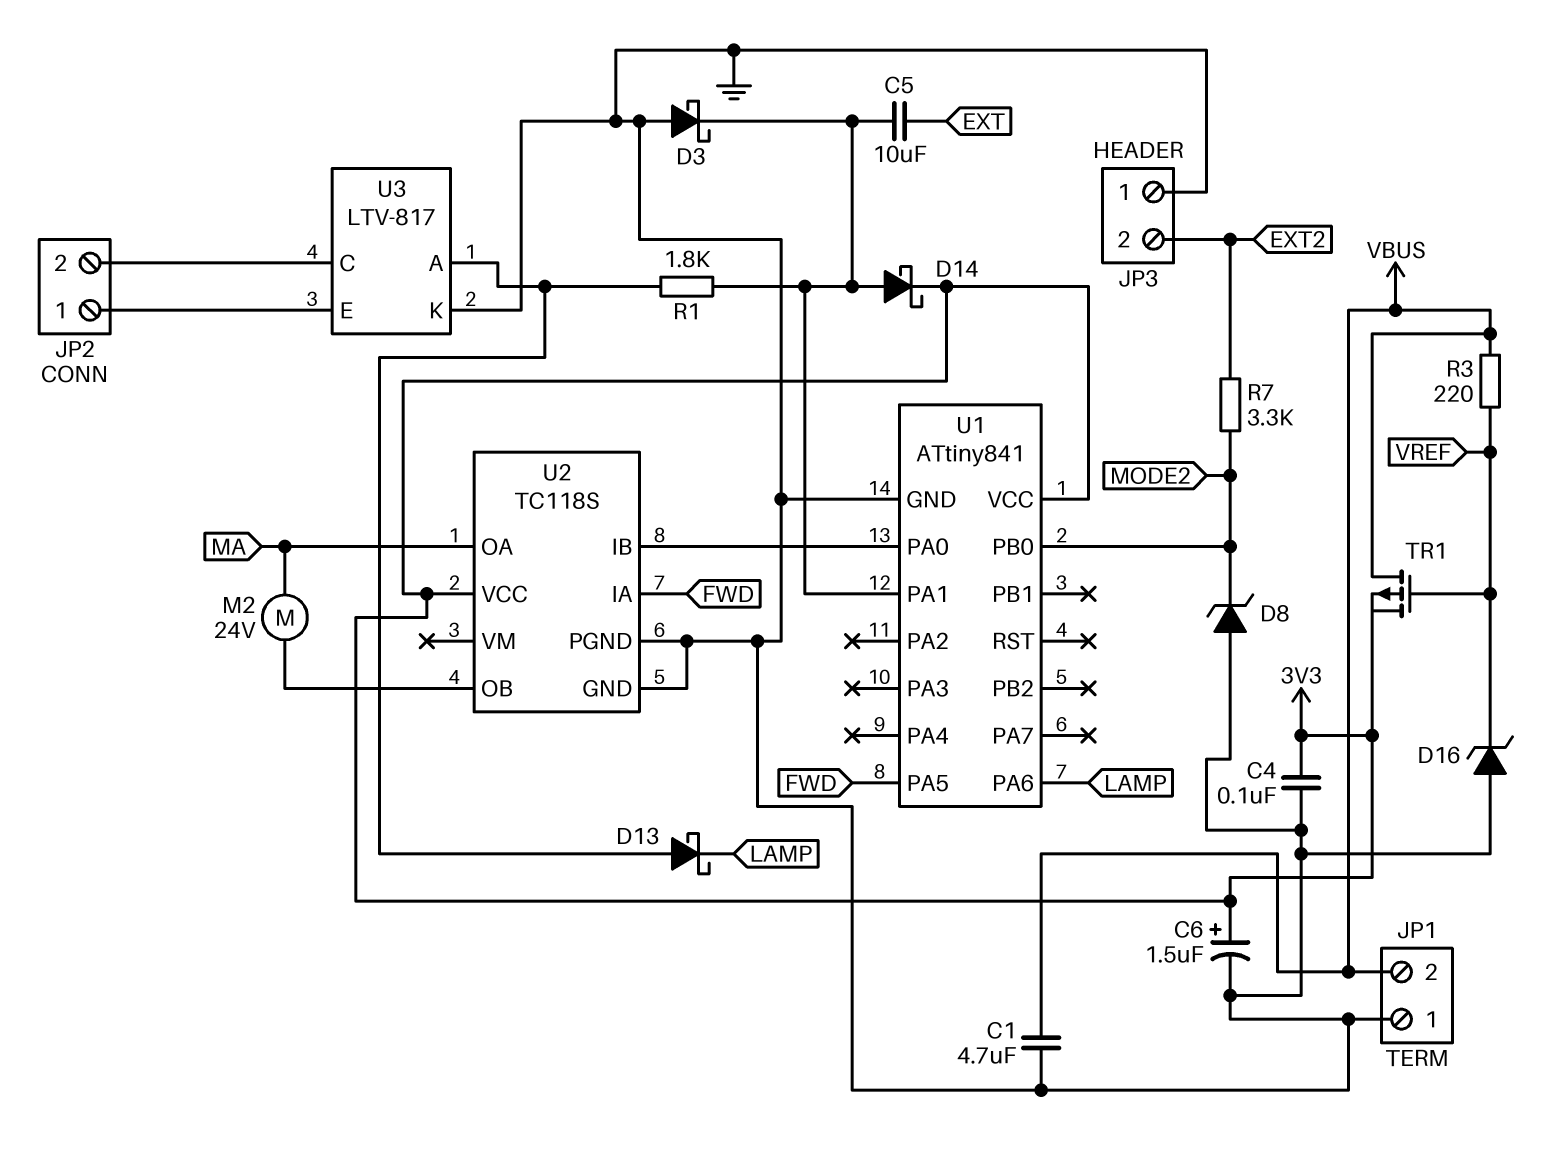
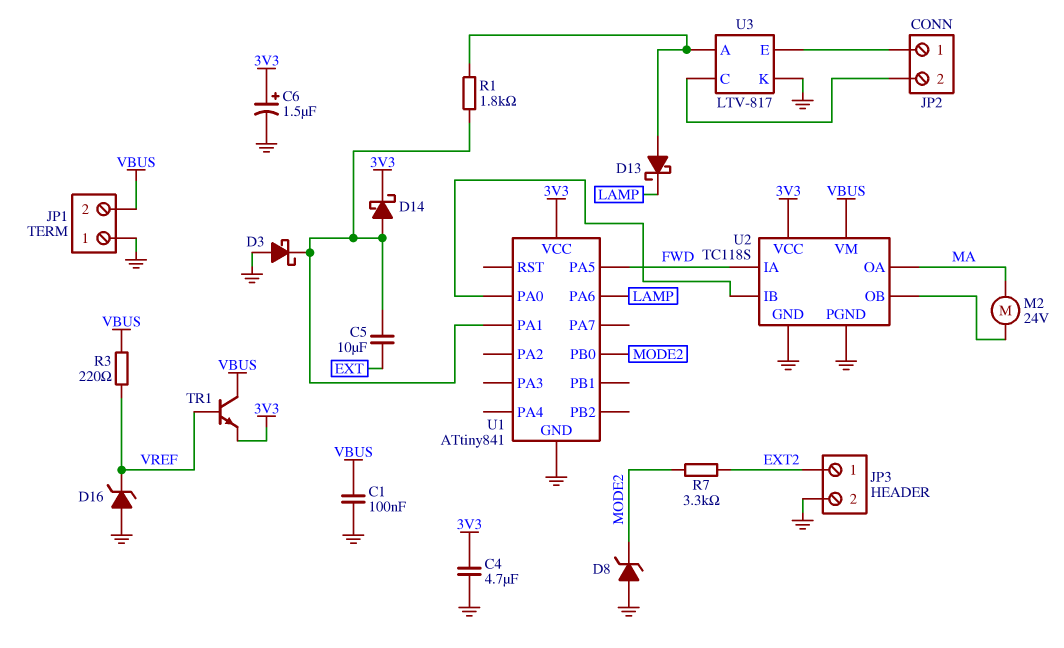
C1: 4.7uF (GND, VBUS) -> 100nF (GND, VBUS)
C4: 100nF (3V3, GND) -> 4.7uF (3V3, GND)
JP3 pin 1: GND -> EXT2
JP3 pin 2: EXT2 -> GND
TR1: PMOS (G VREF, D VBUS, S 3V3) -> NPN (B VREF, C VBUS, E 3V3)
U2 pin VM: none -> VBUS

